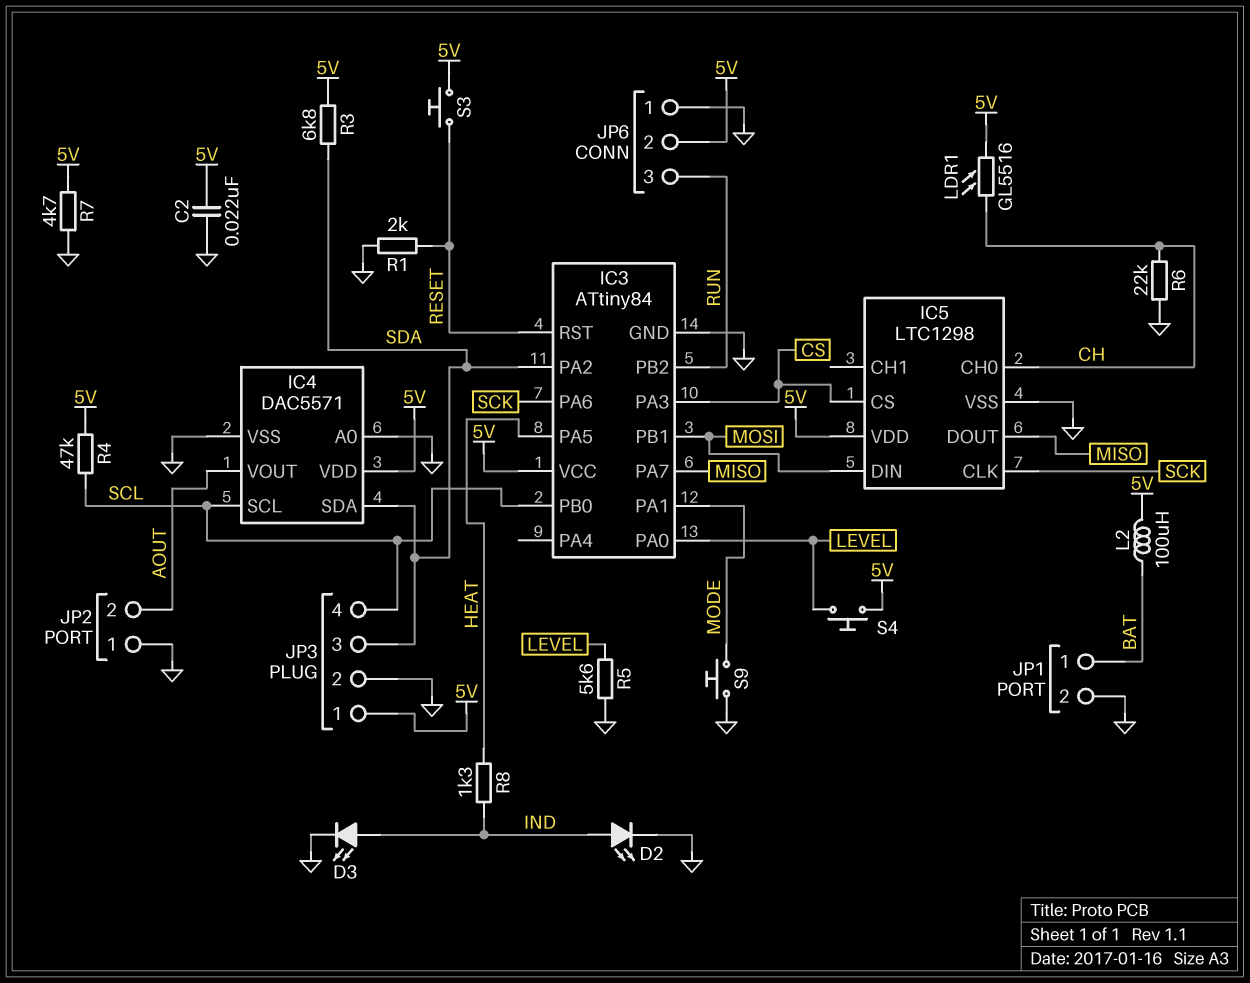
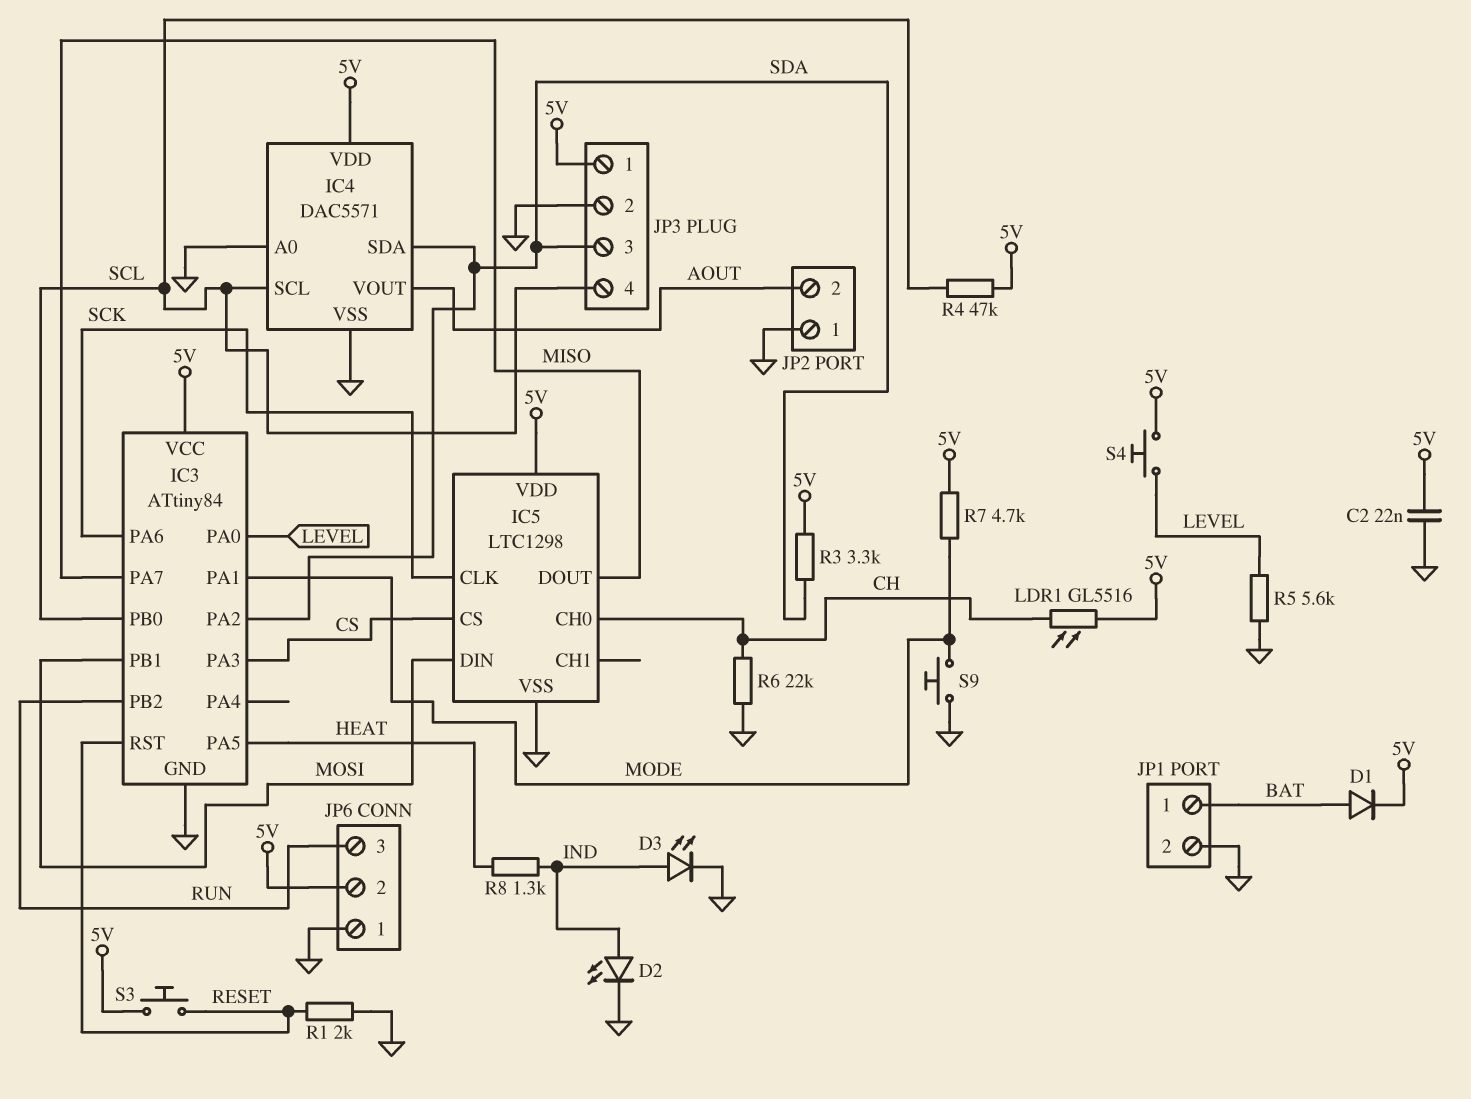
D1: none -> diode (A BAT, K 5V)
L2: 100uH (5V, BAT) -> none
R3: 6.8k (5V, SDA) -> 3.3k (5V, SDA)
R7: 4.7k (5V, GND) -> 4.7k (5V, MODE)

